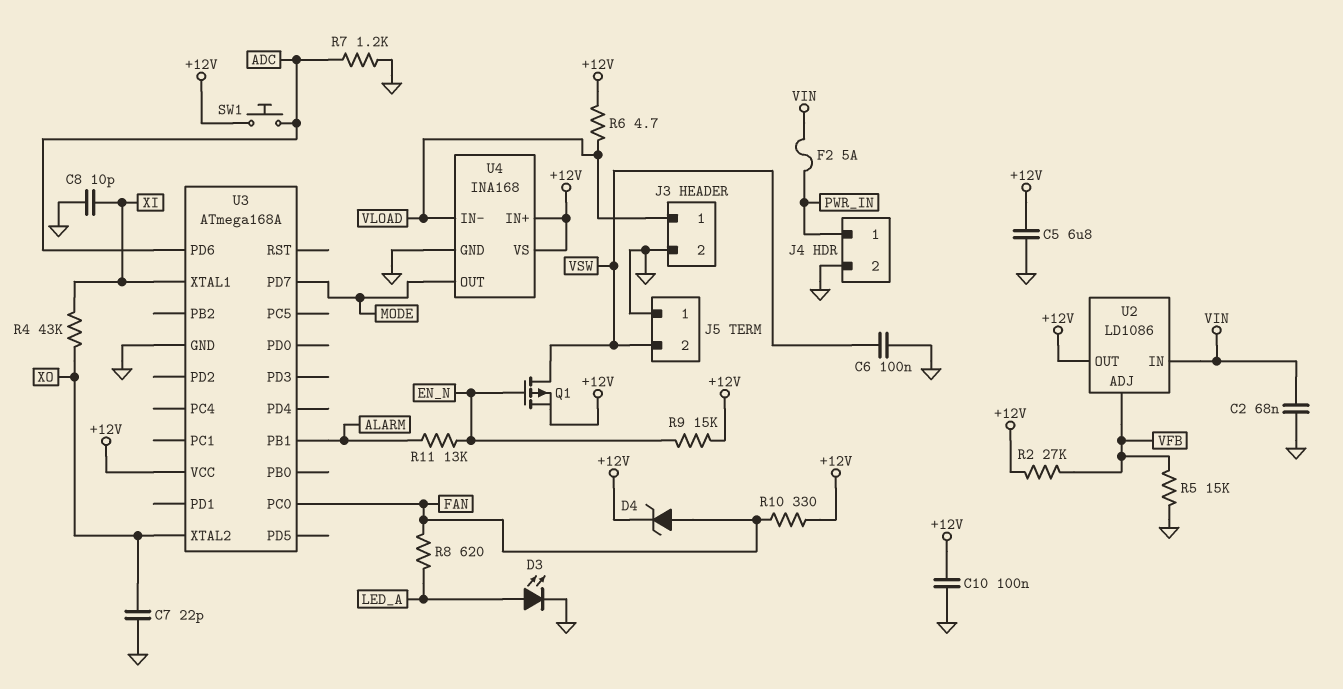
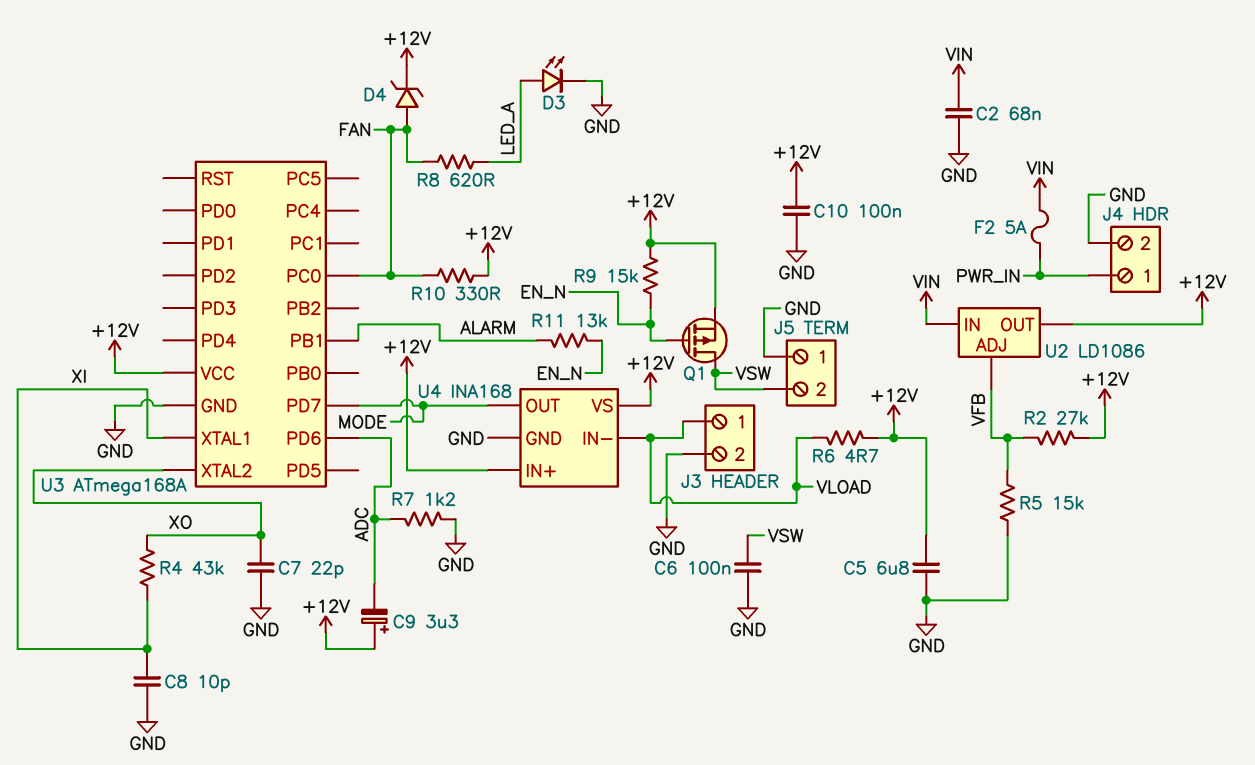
C9: none -> 3.3uF (plus +12V, minus ADC)
SW1: button (+12V, ADC) -> none

